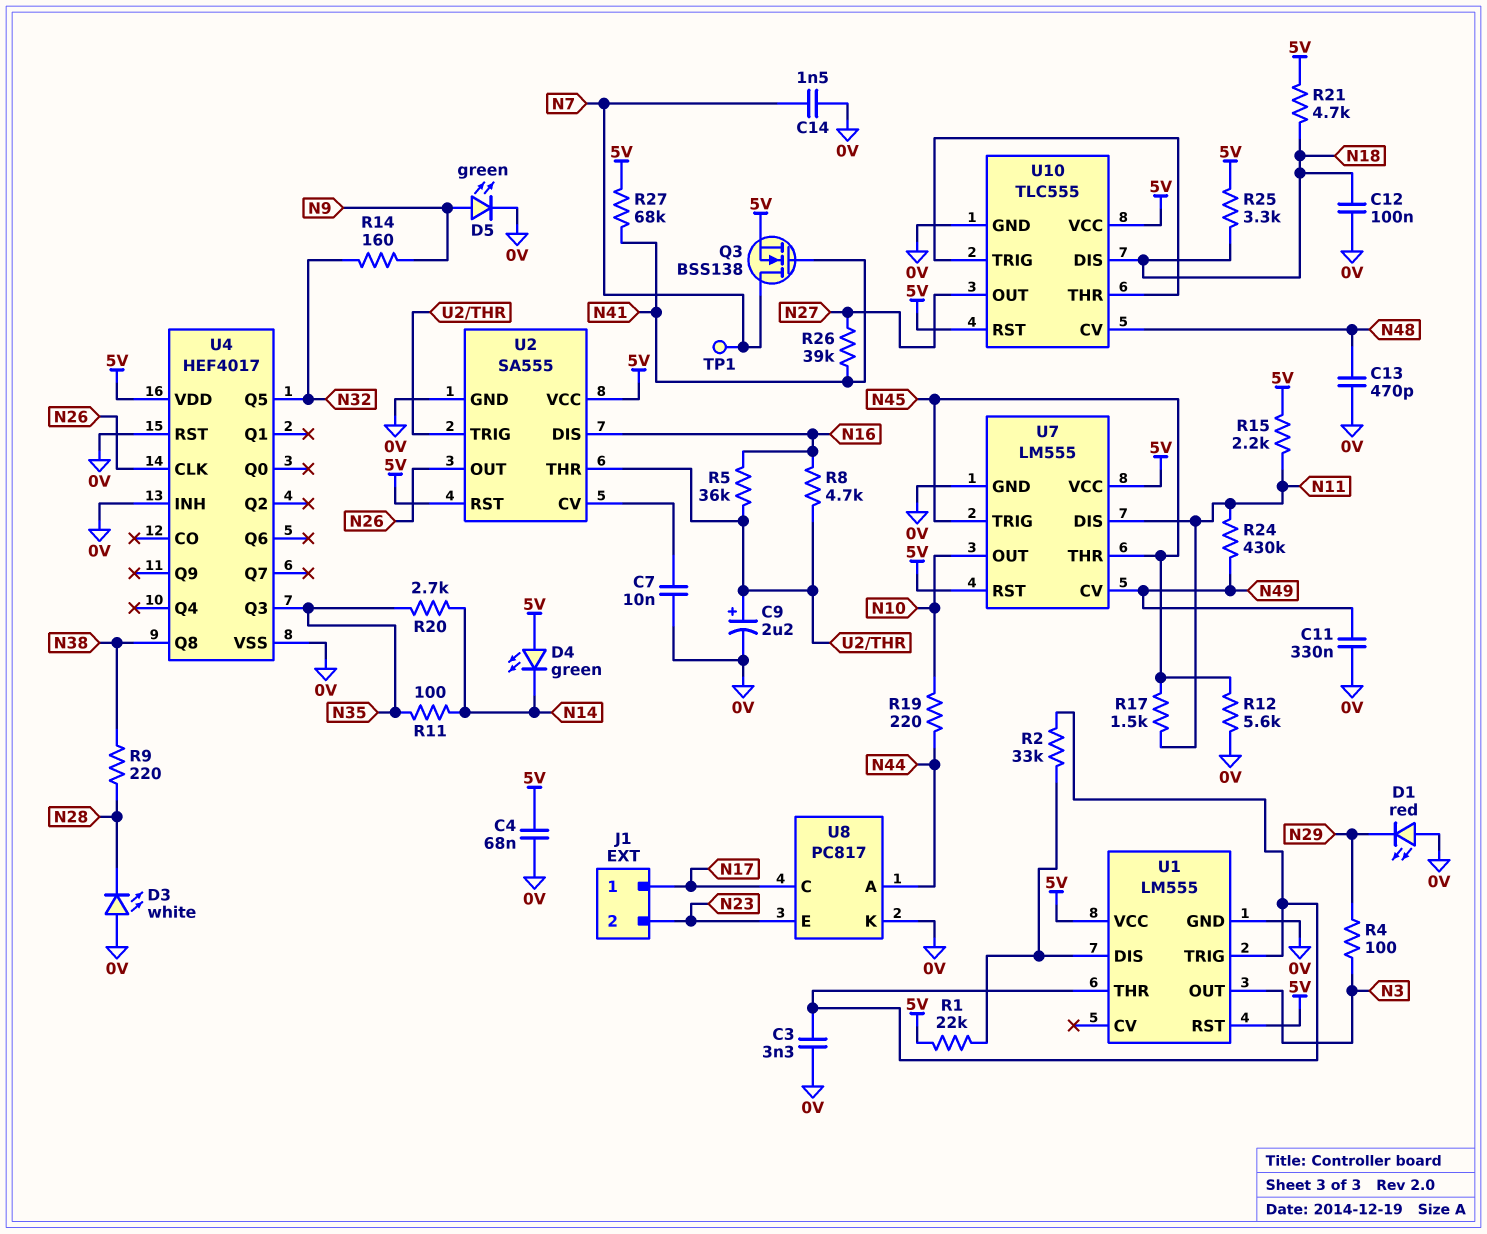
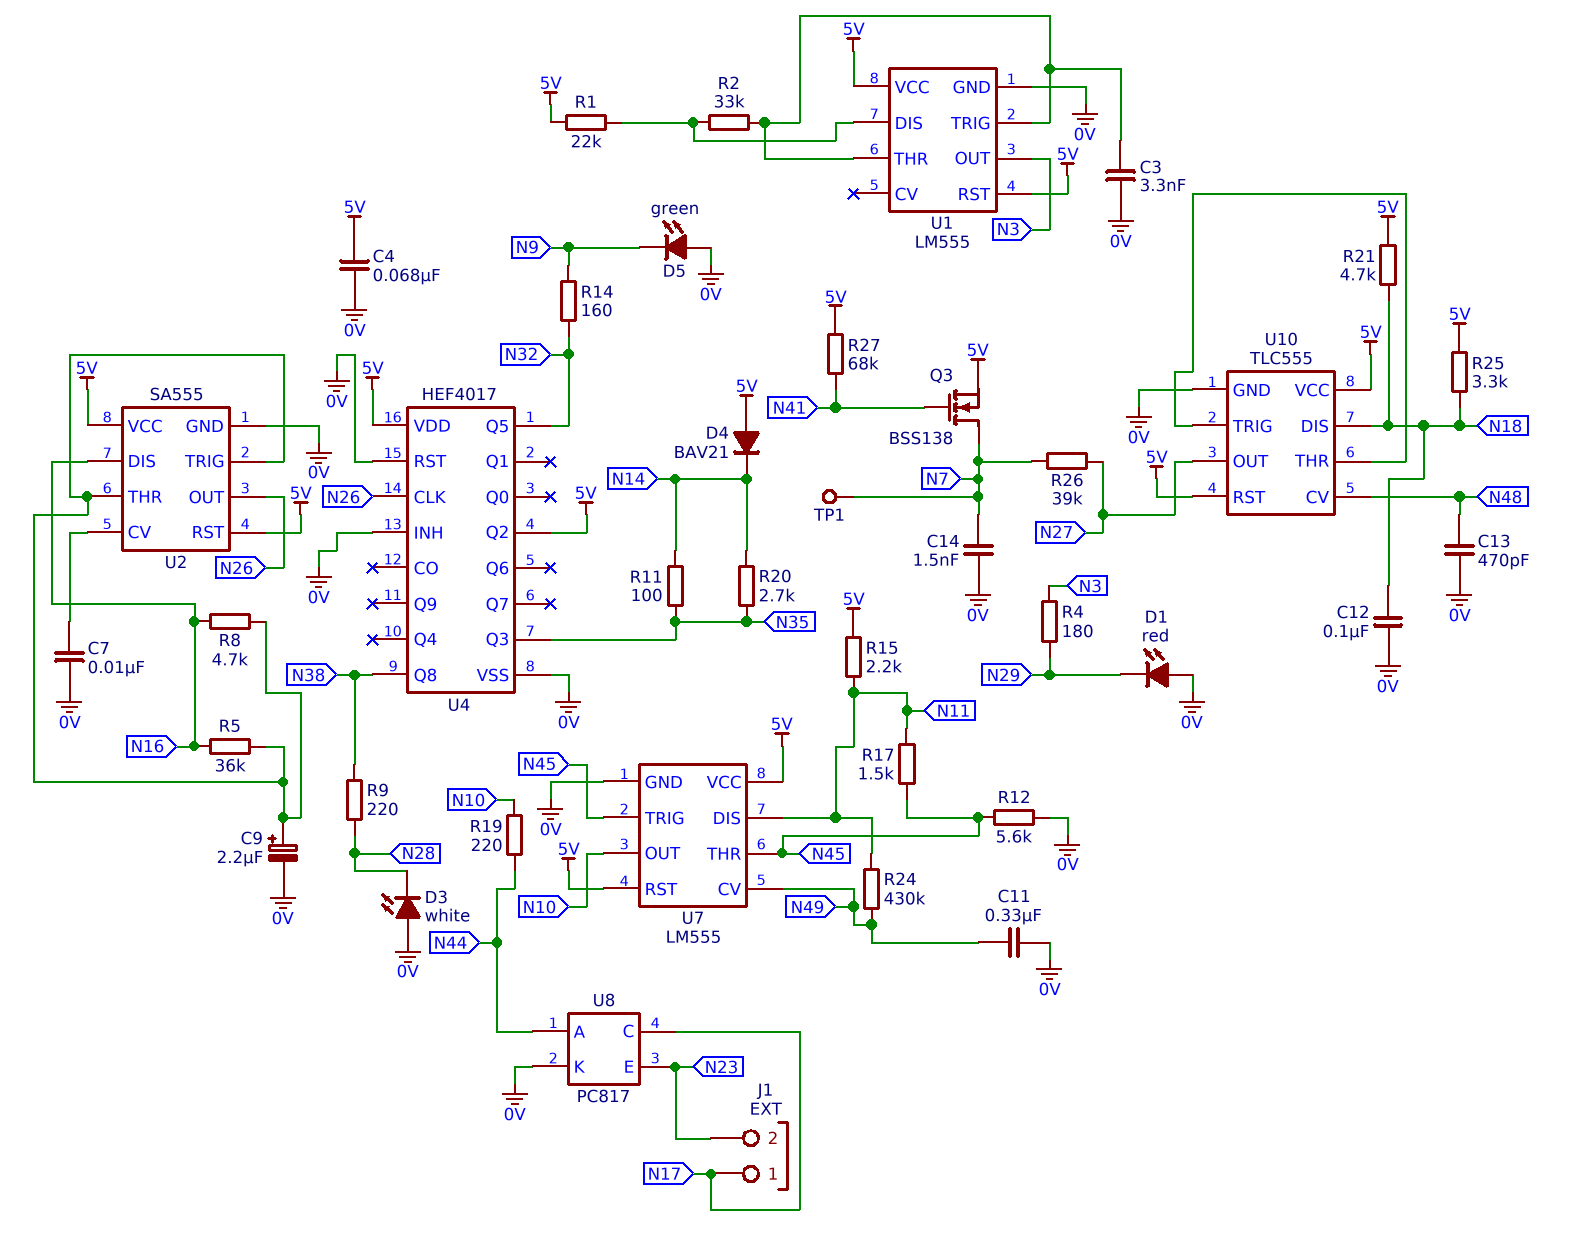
D4: LED green (A 5V, K N14) -> diode BAV21 (A 5V, K N14)
D5: LED green (A N9, K 0V) -> LED green (A 0V, K N9)
R4: 100 (N3, N29) -> 180 (N3, N29)
R26: 39k (N27, N41) -> 39k (N7, N27)
U4 pin Q2: none -> 5V

